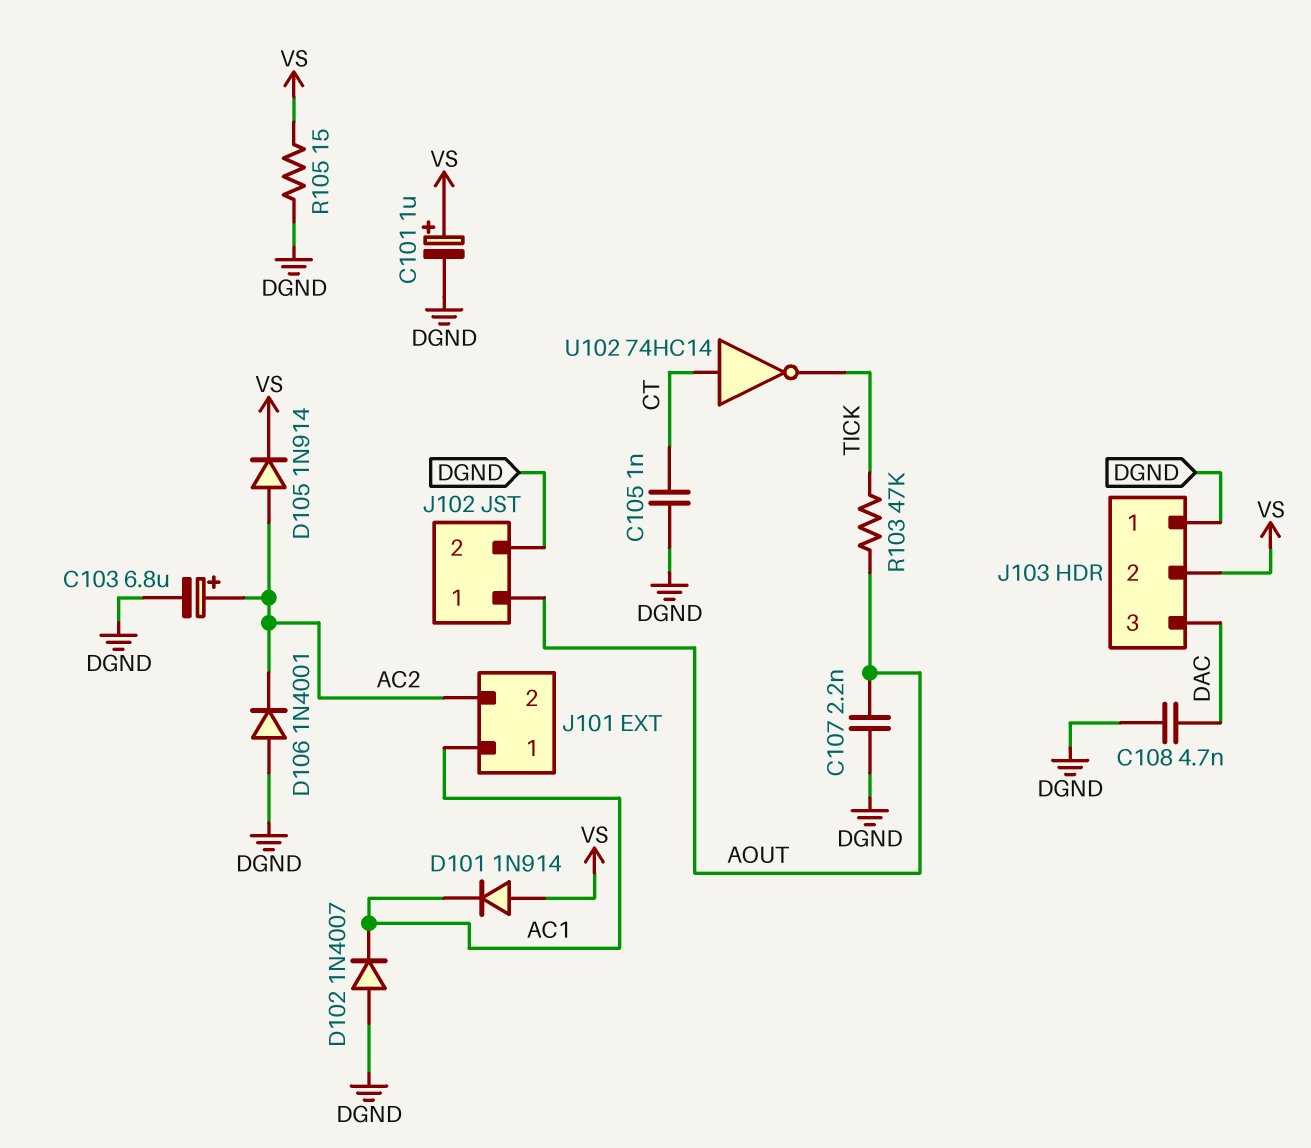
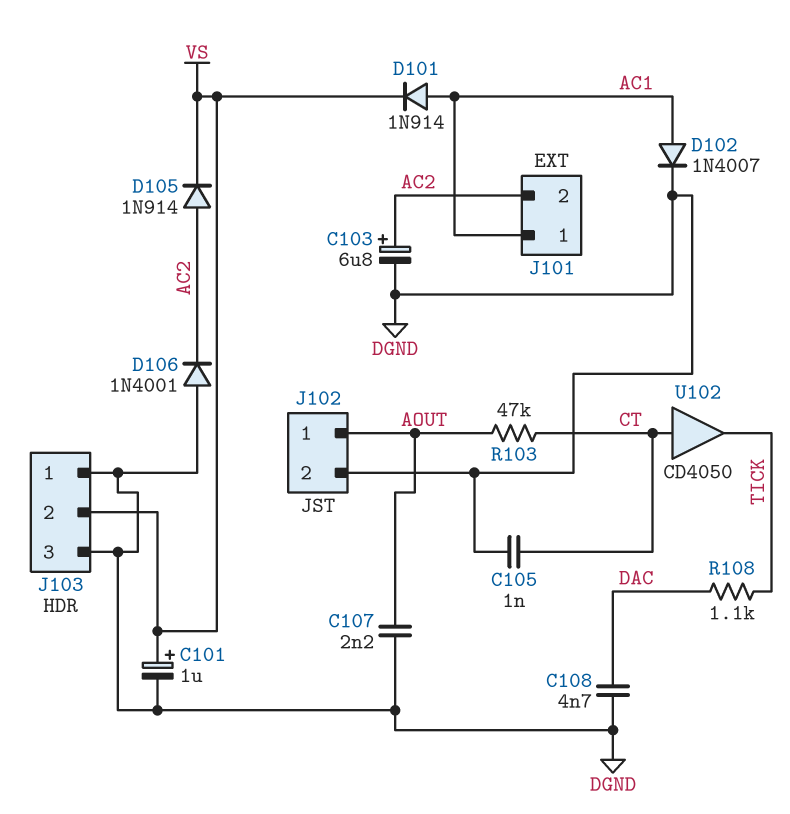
D101: diode 1N914 (A VS, K AC1) -> diode 1N914 (A AC1, K VS)
D102: diode 1N4007 (A DGND, K AC1) -> diode 1N4007 (A AC1, K DGND)
J103 pin 3: DAC -> DGND
R103: 47k (AOUT, TICK) -> 47k (AOUT, CT)
R105: 15 (DGND, VS) -> none
R108: none -> 1.1k (DAC, TICK)
U102: NOT 74HC14 (in CT, out TICK) -> buffer CD4050 (in CT, out TICK)

